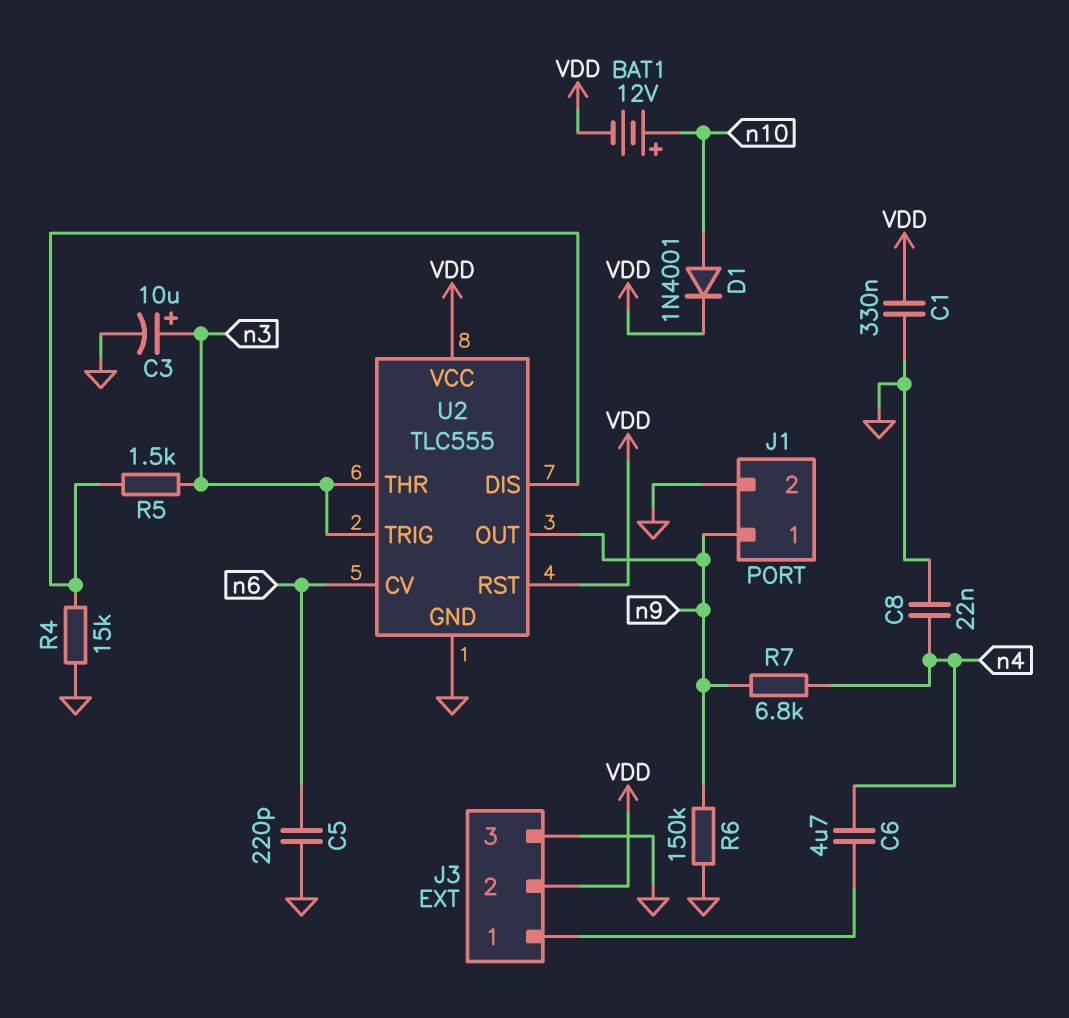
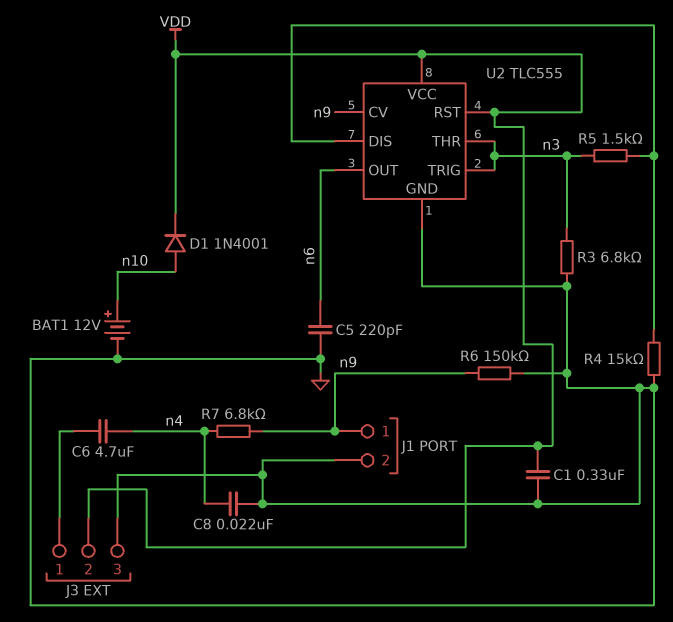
BAT1: 12V (plus n10, minus VDD) -> 12V (plus n10, minus GND)
C3: 10uF (plus n3, minus GND) -> none
R3: none -> 6.8k (GND, n3)
U2 pin CV: n6 -> n9
U2 pin OUT: n9 -> n6

